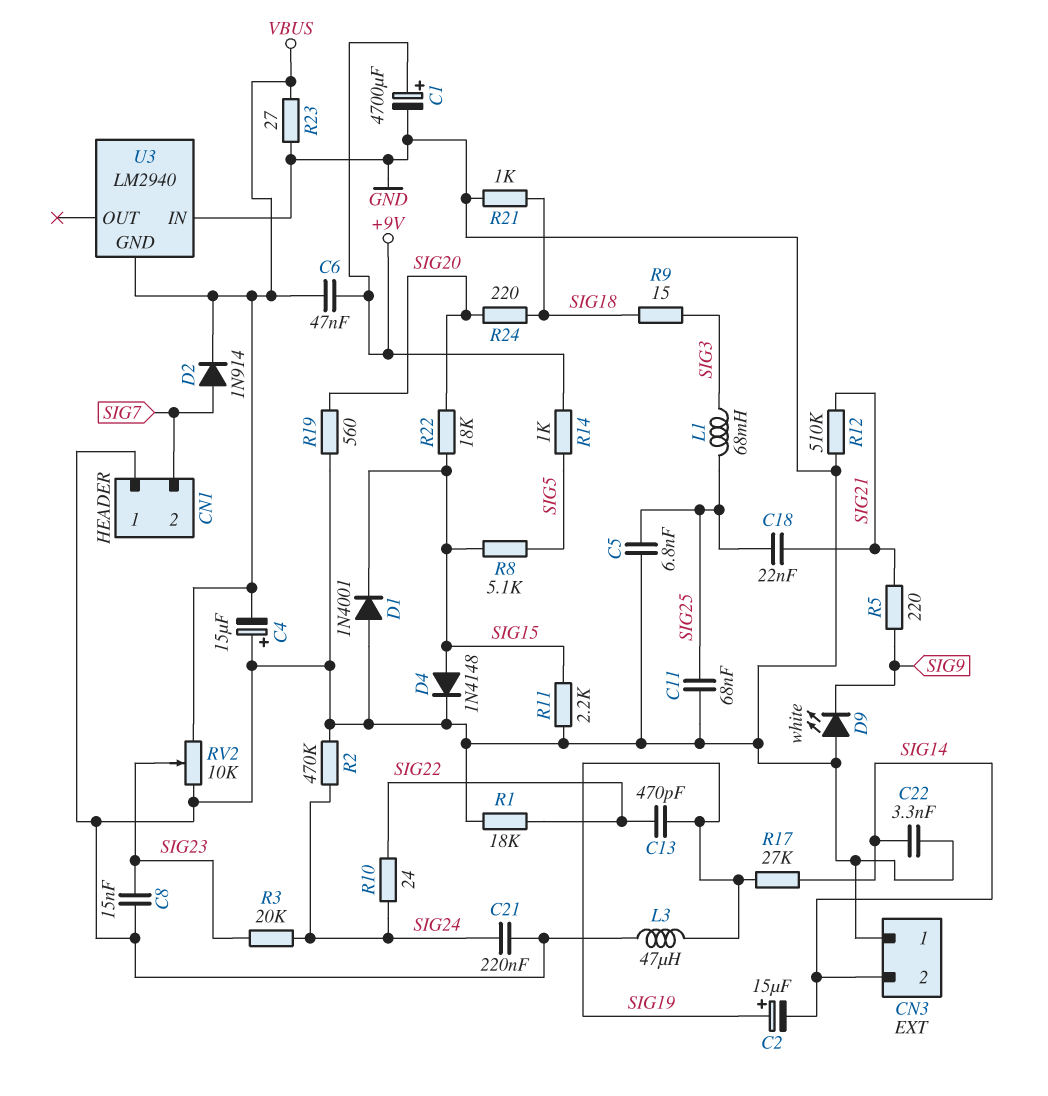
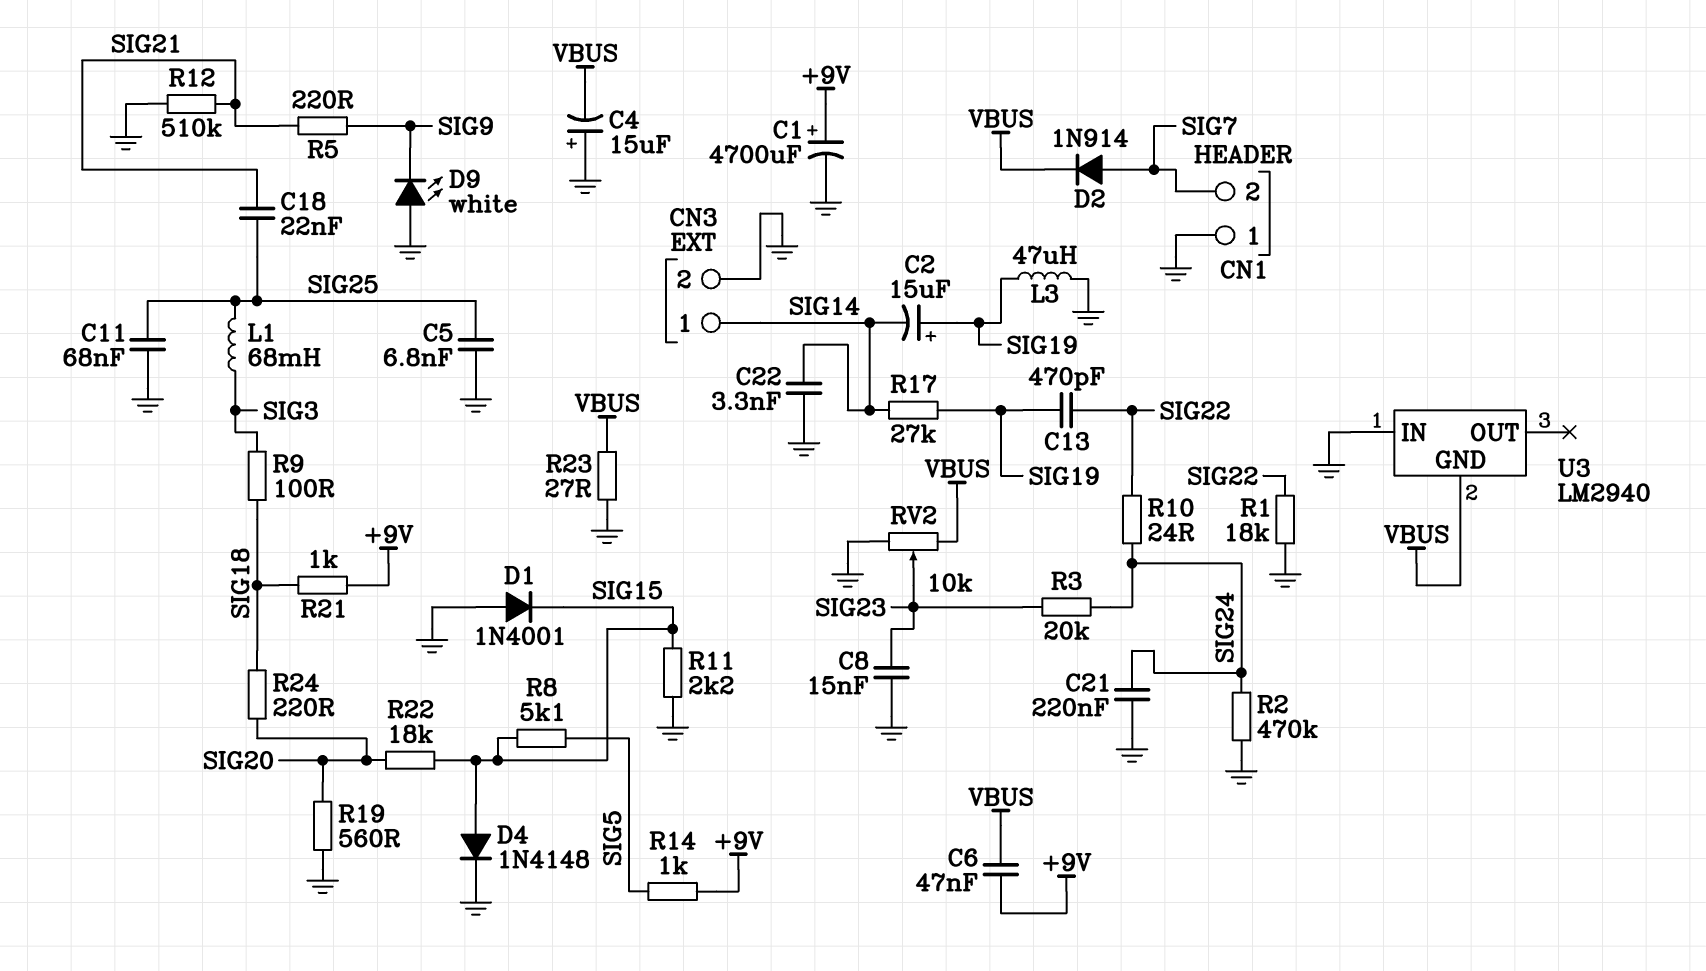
CN3 pin 1: GND -> SIG14
CN3 pin 2: SIG14 -> GND
R9: 15 (SIG3, SIG18) -> 100 (SIG3, SIG18)
R21: 1k (GND, SIG18) -> 1k (+9V, SIG18)

